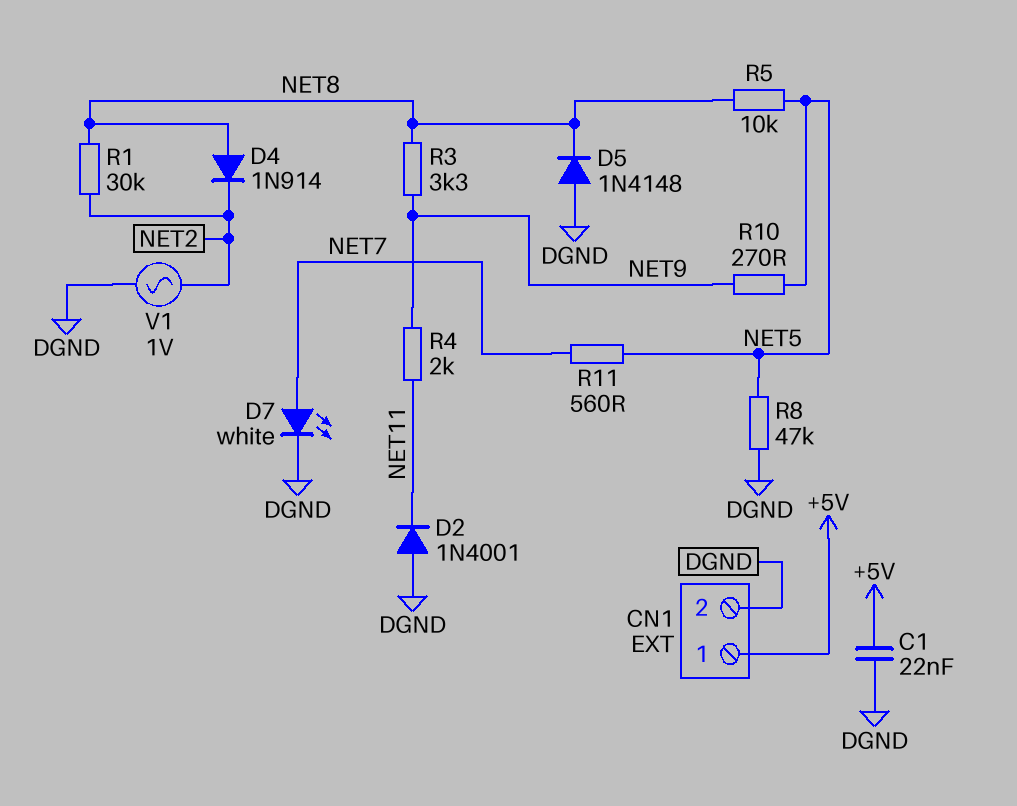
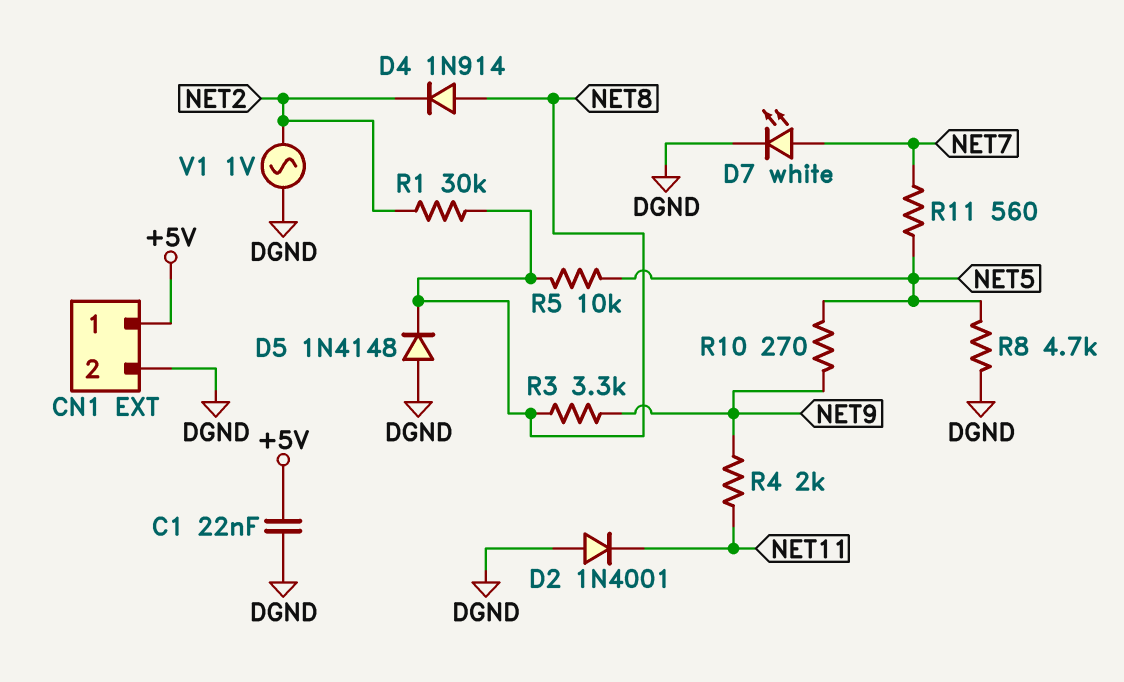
R8: 47k (DGND, NET5) -> 4.7k (DGND, NET5)

